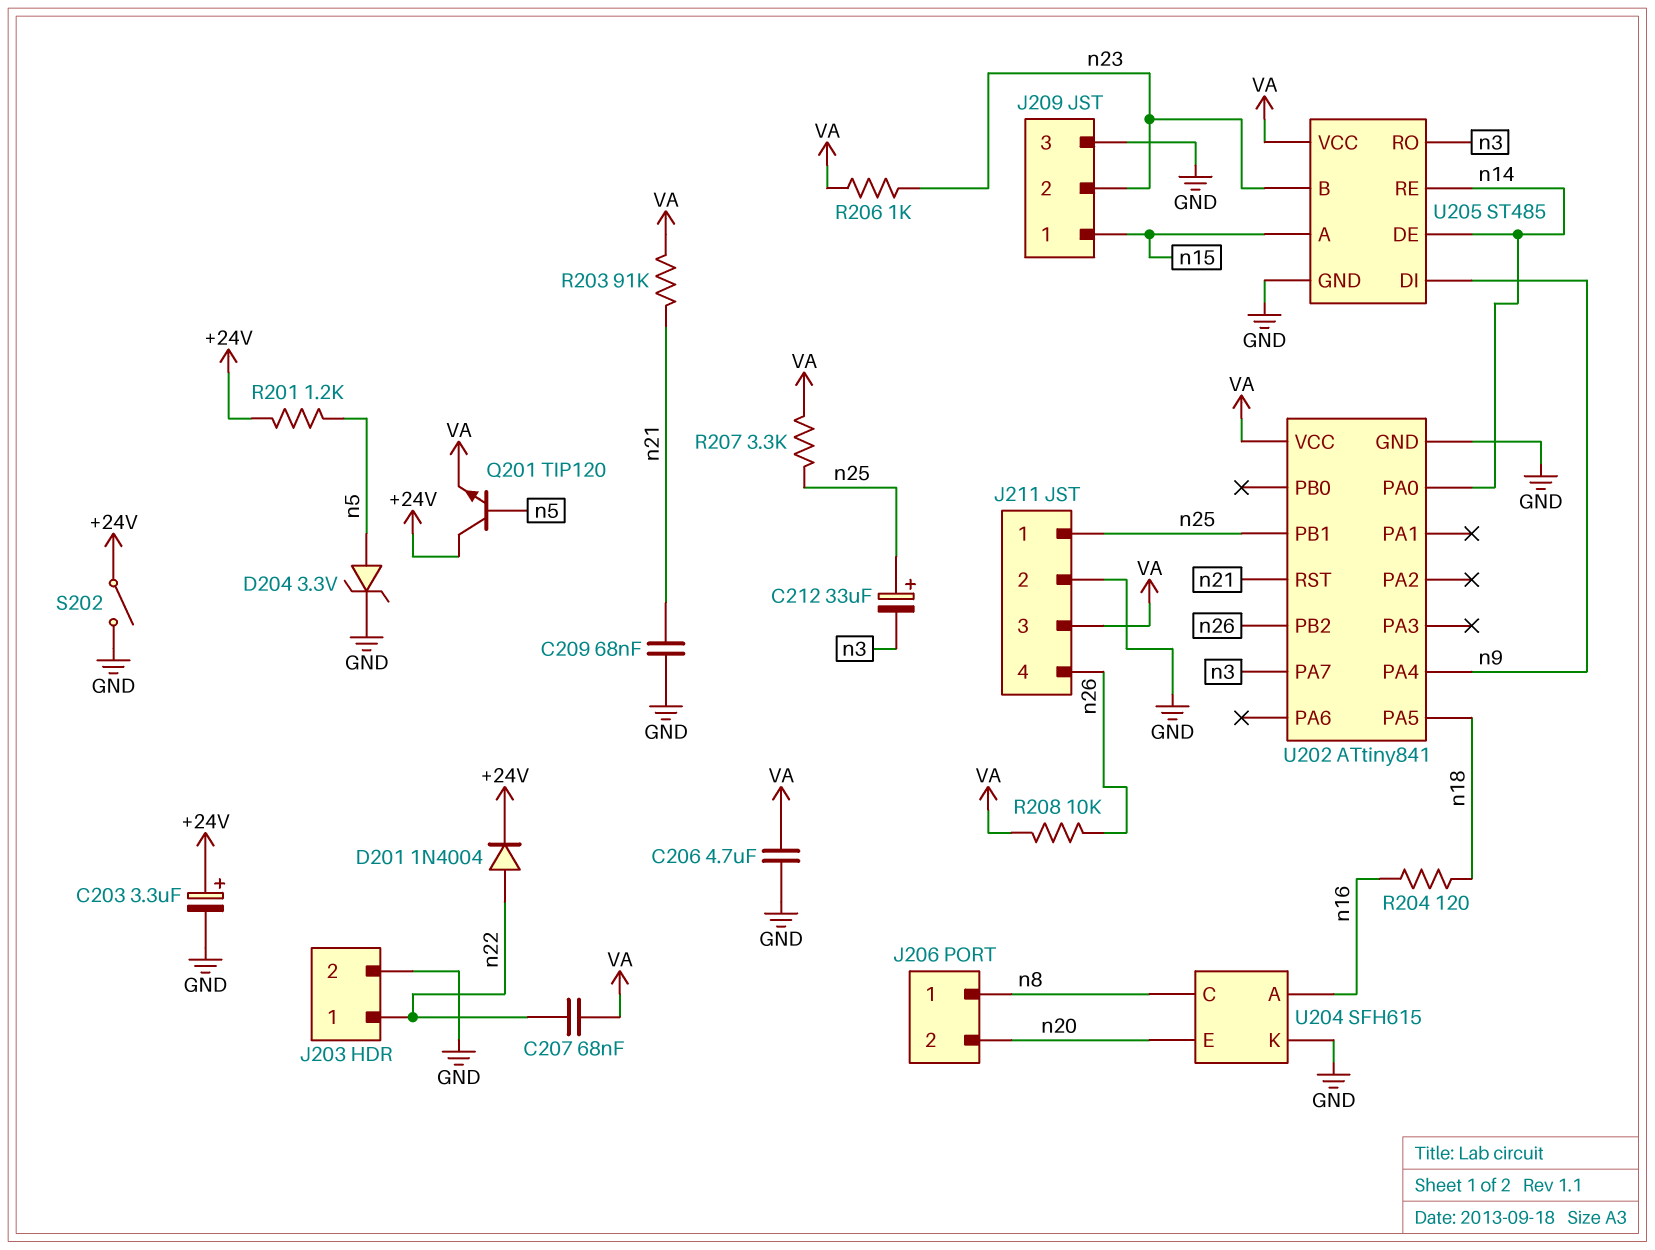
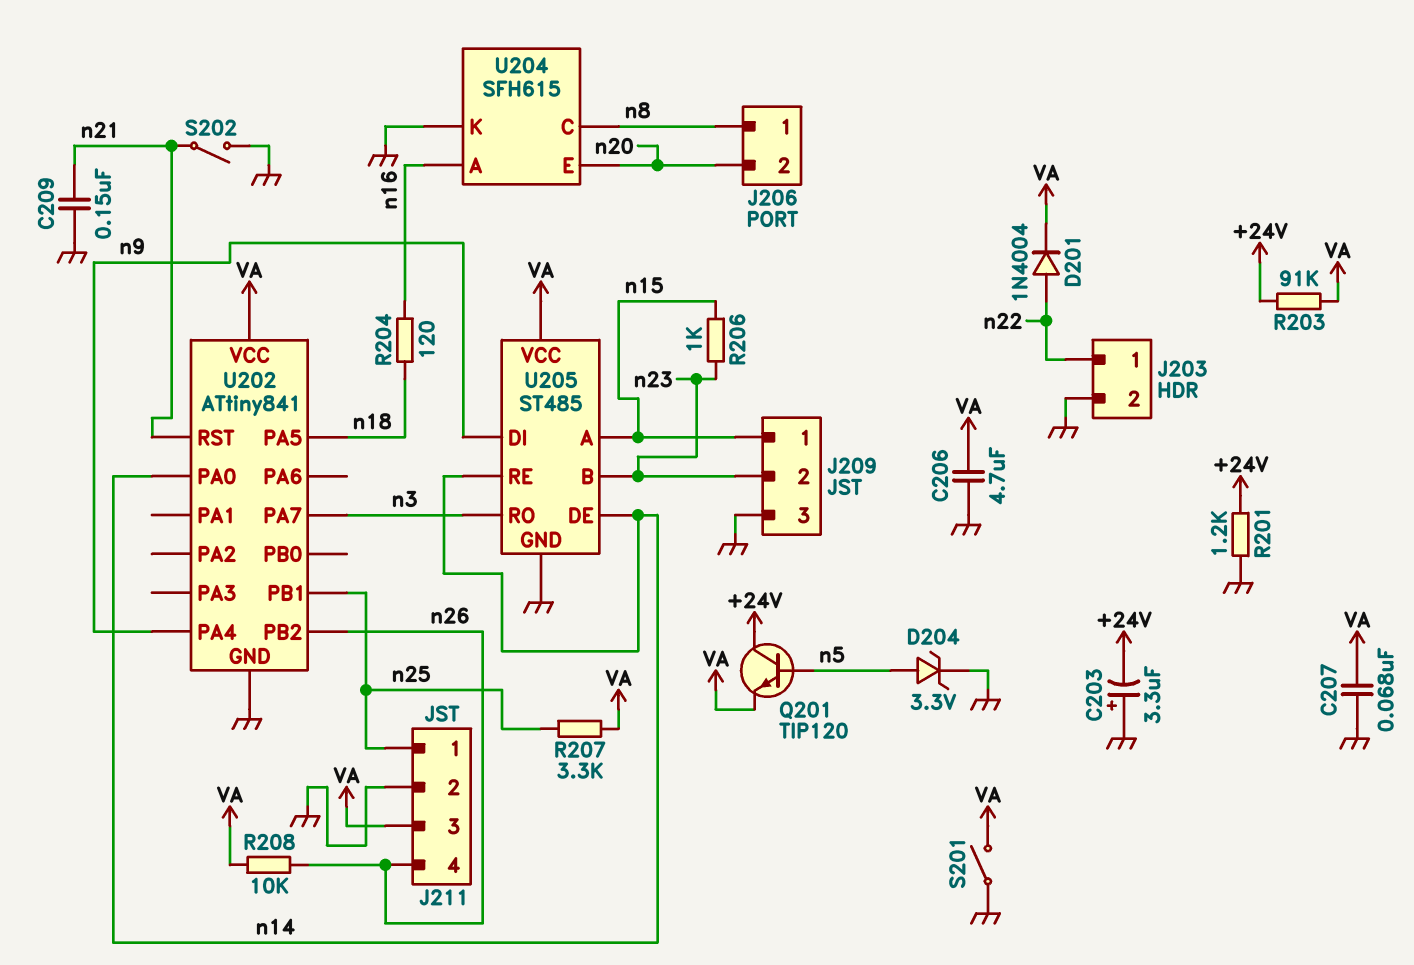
C203: 3.3uF (plus +24V, minus GND) -> 3.3uF (plus GND, minus +24V)
C207: 68nF (VA, n22) -> 68nF (GND, VA)
C209: 68nF (GND, n21) -> 150nF (GND, n21)
C212: 33uF (plus n25, minus n3) -> none
D201: diode 1N4004 (A n22, K +24V) -> diode 1N4004 (A n22, K VA)
R201: 1.2k (+24V, n5) -> 1.2k (+24V, GND)
R203: 91k (VA, n21) -> 91k (+24V, VA)
R206: 1k (VA, n23) -> 1k (n15, n23)
S201: none -> switch (GND, VA)
S202: switch (+24V, GND) -> switch (GND, n21)

